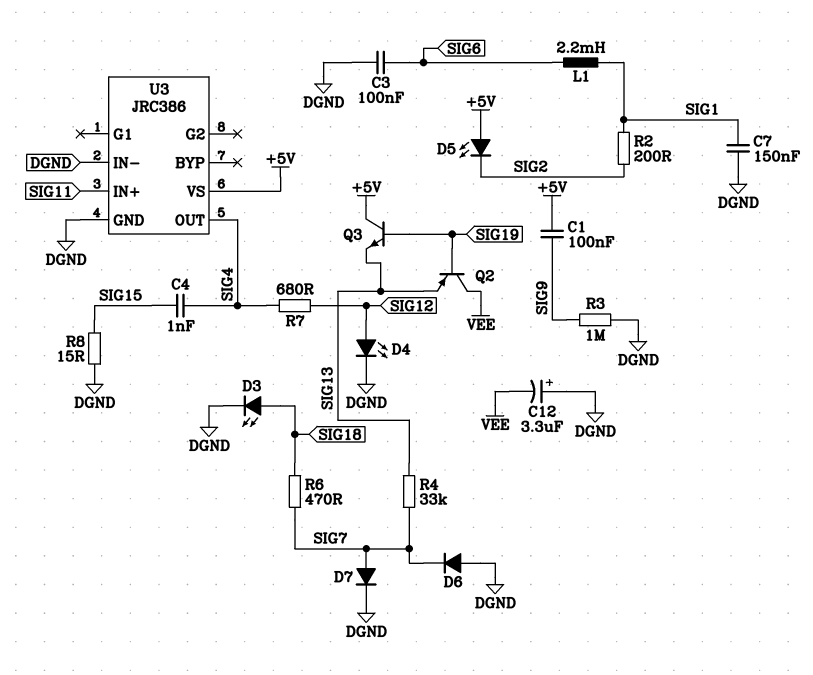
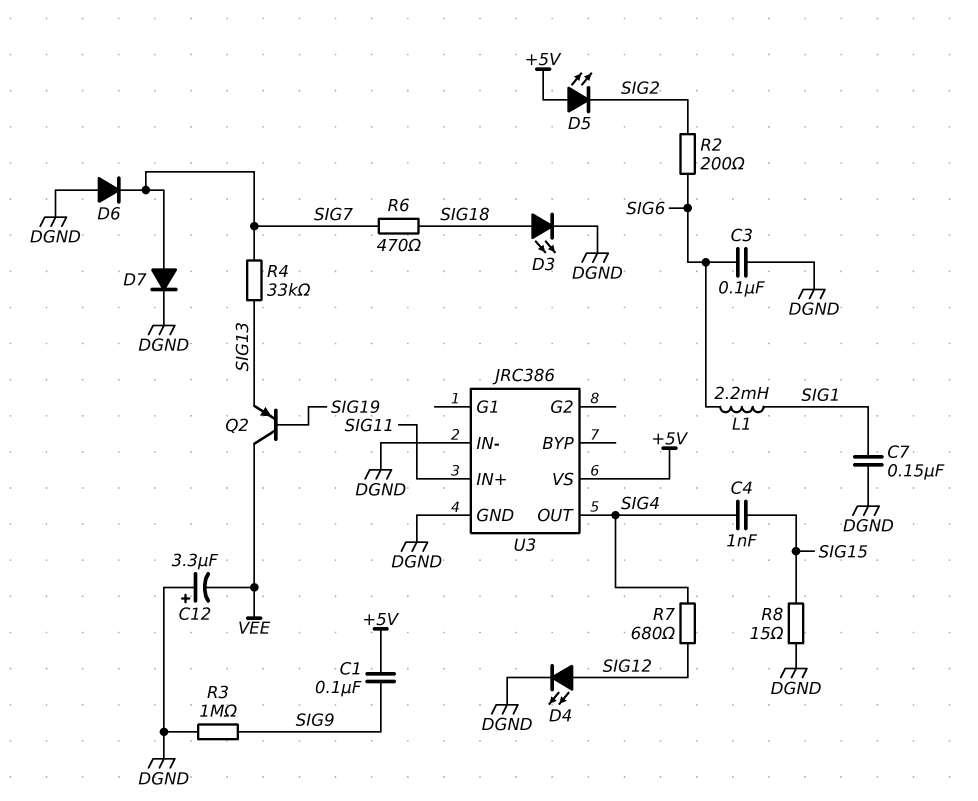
Q3: NPN (B SIG19, C +5V, E SIG13) -> none
R2: 200 (SIG1, SIG2) -> 200 (SIG2, SIG6)

